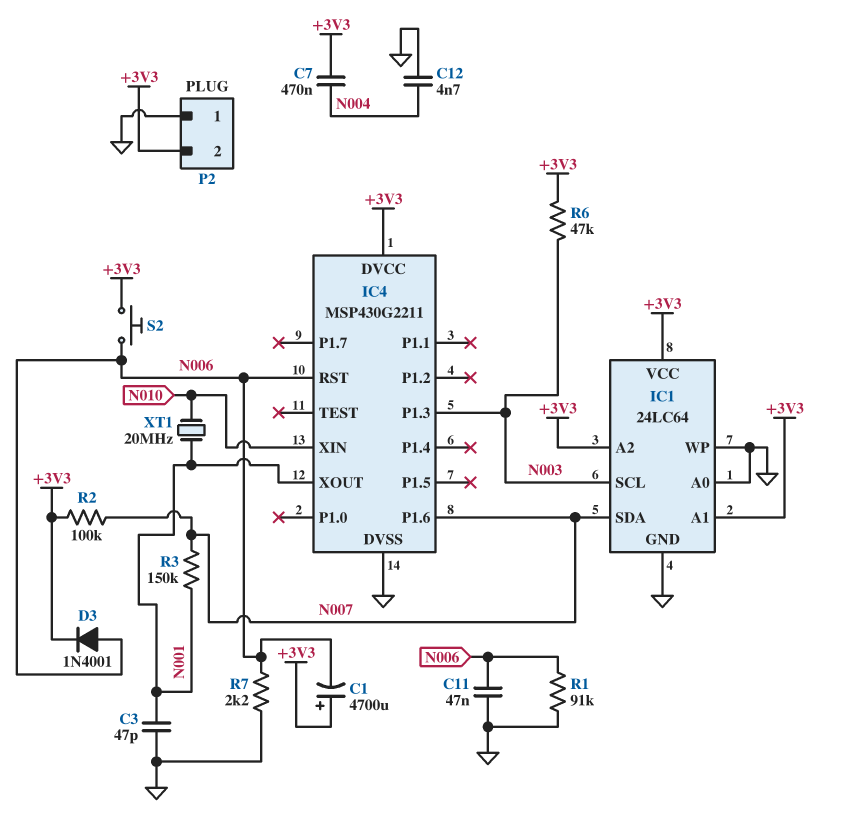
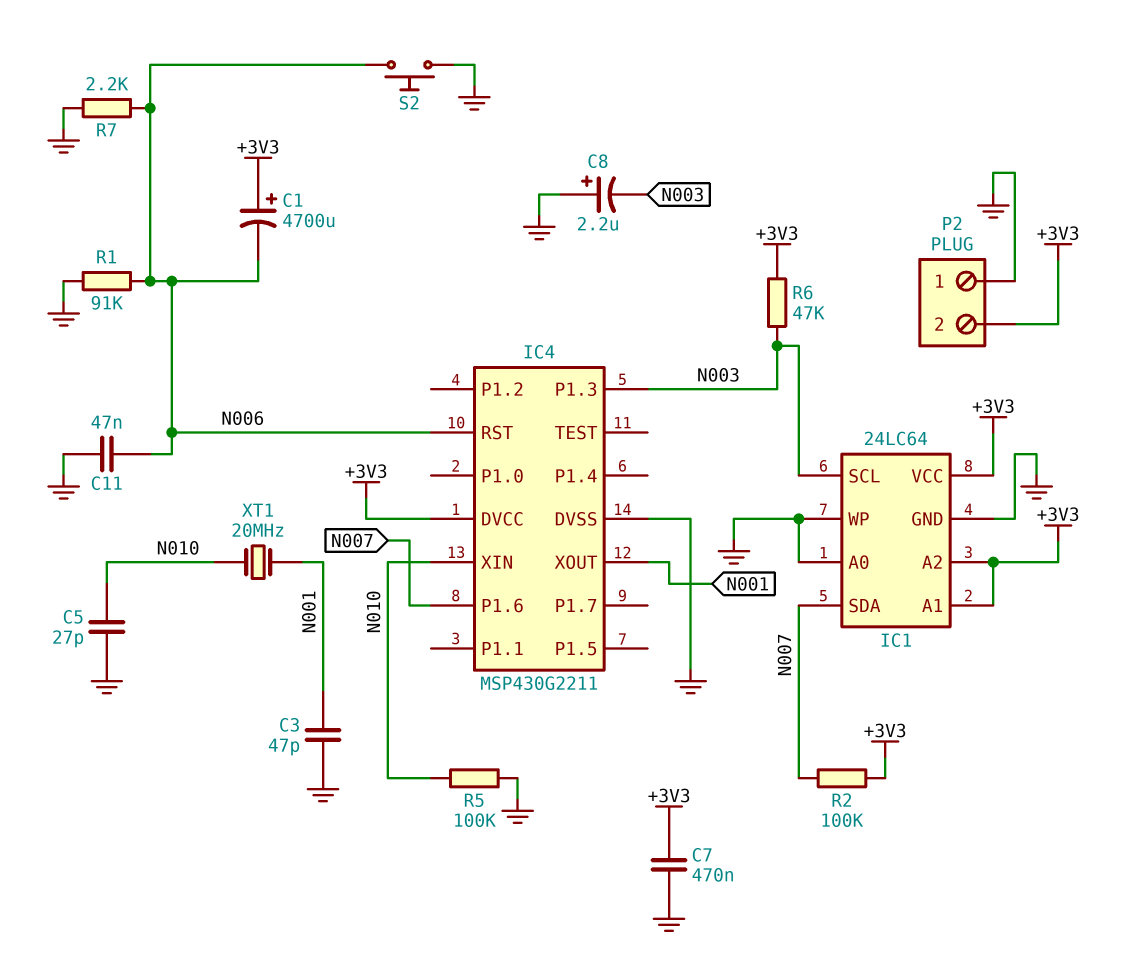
C5: none -> 27pF (GND, N010)
C7: 470nF (+3V3, N004) -> 470nF (+3V3, GND)
C8: none -> 2.2uF (plus GND, minus N003)
C12: 4.7nF (GND, N004) -> none
D3: diode 1N4001 (A N006, K +3V3) -> none
R3: 150k (N001, N007) -> none
R5: none -> 100k (GND, N010)
S2: button (+3V3, N006) -> button (GND, N006)

